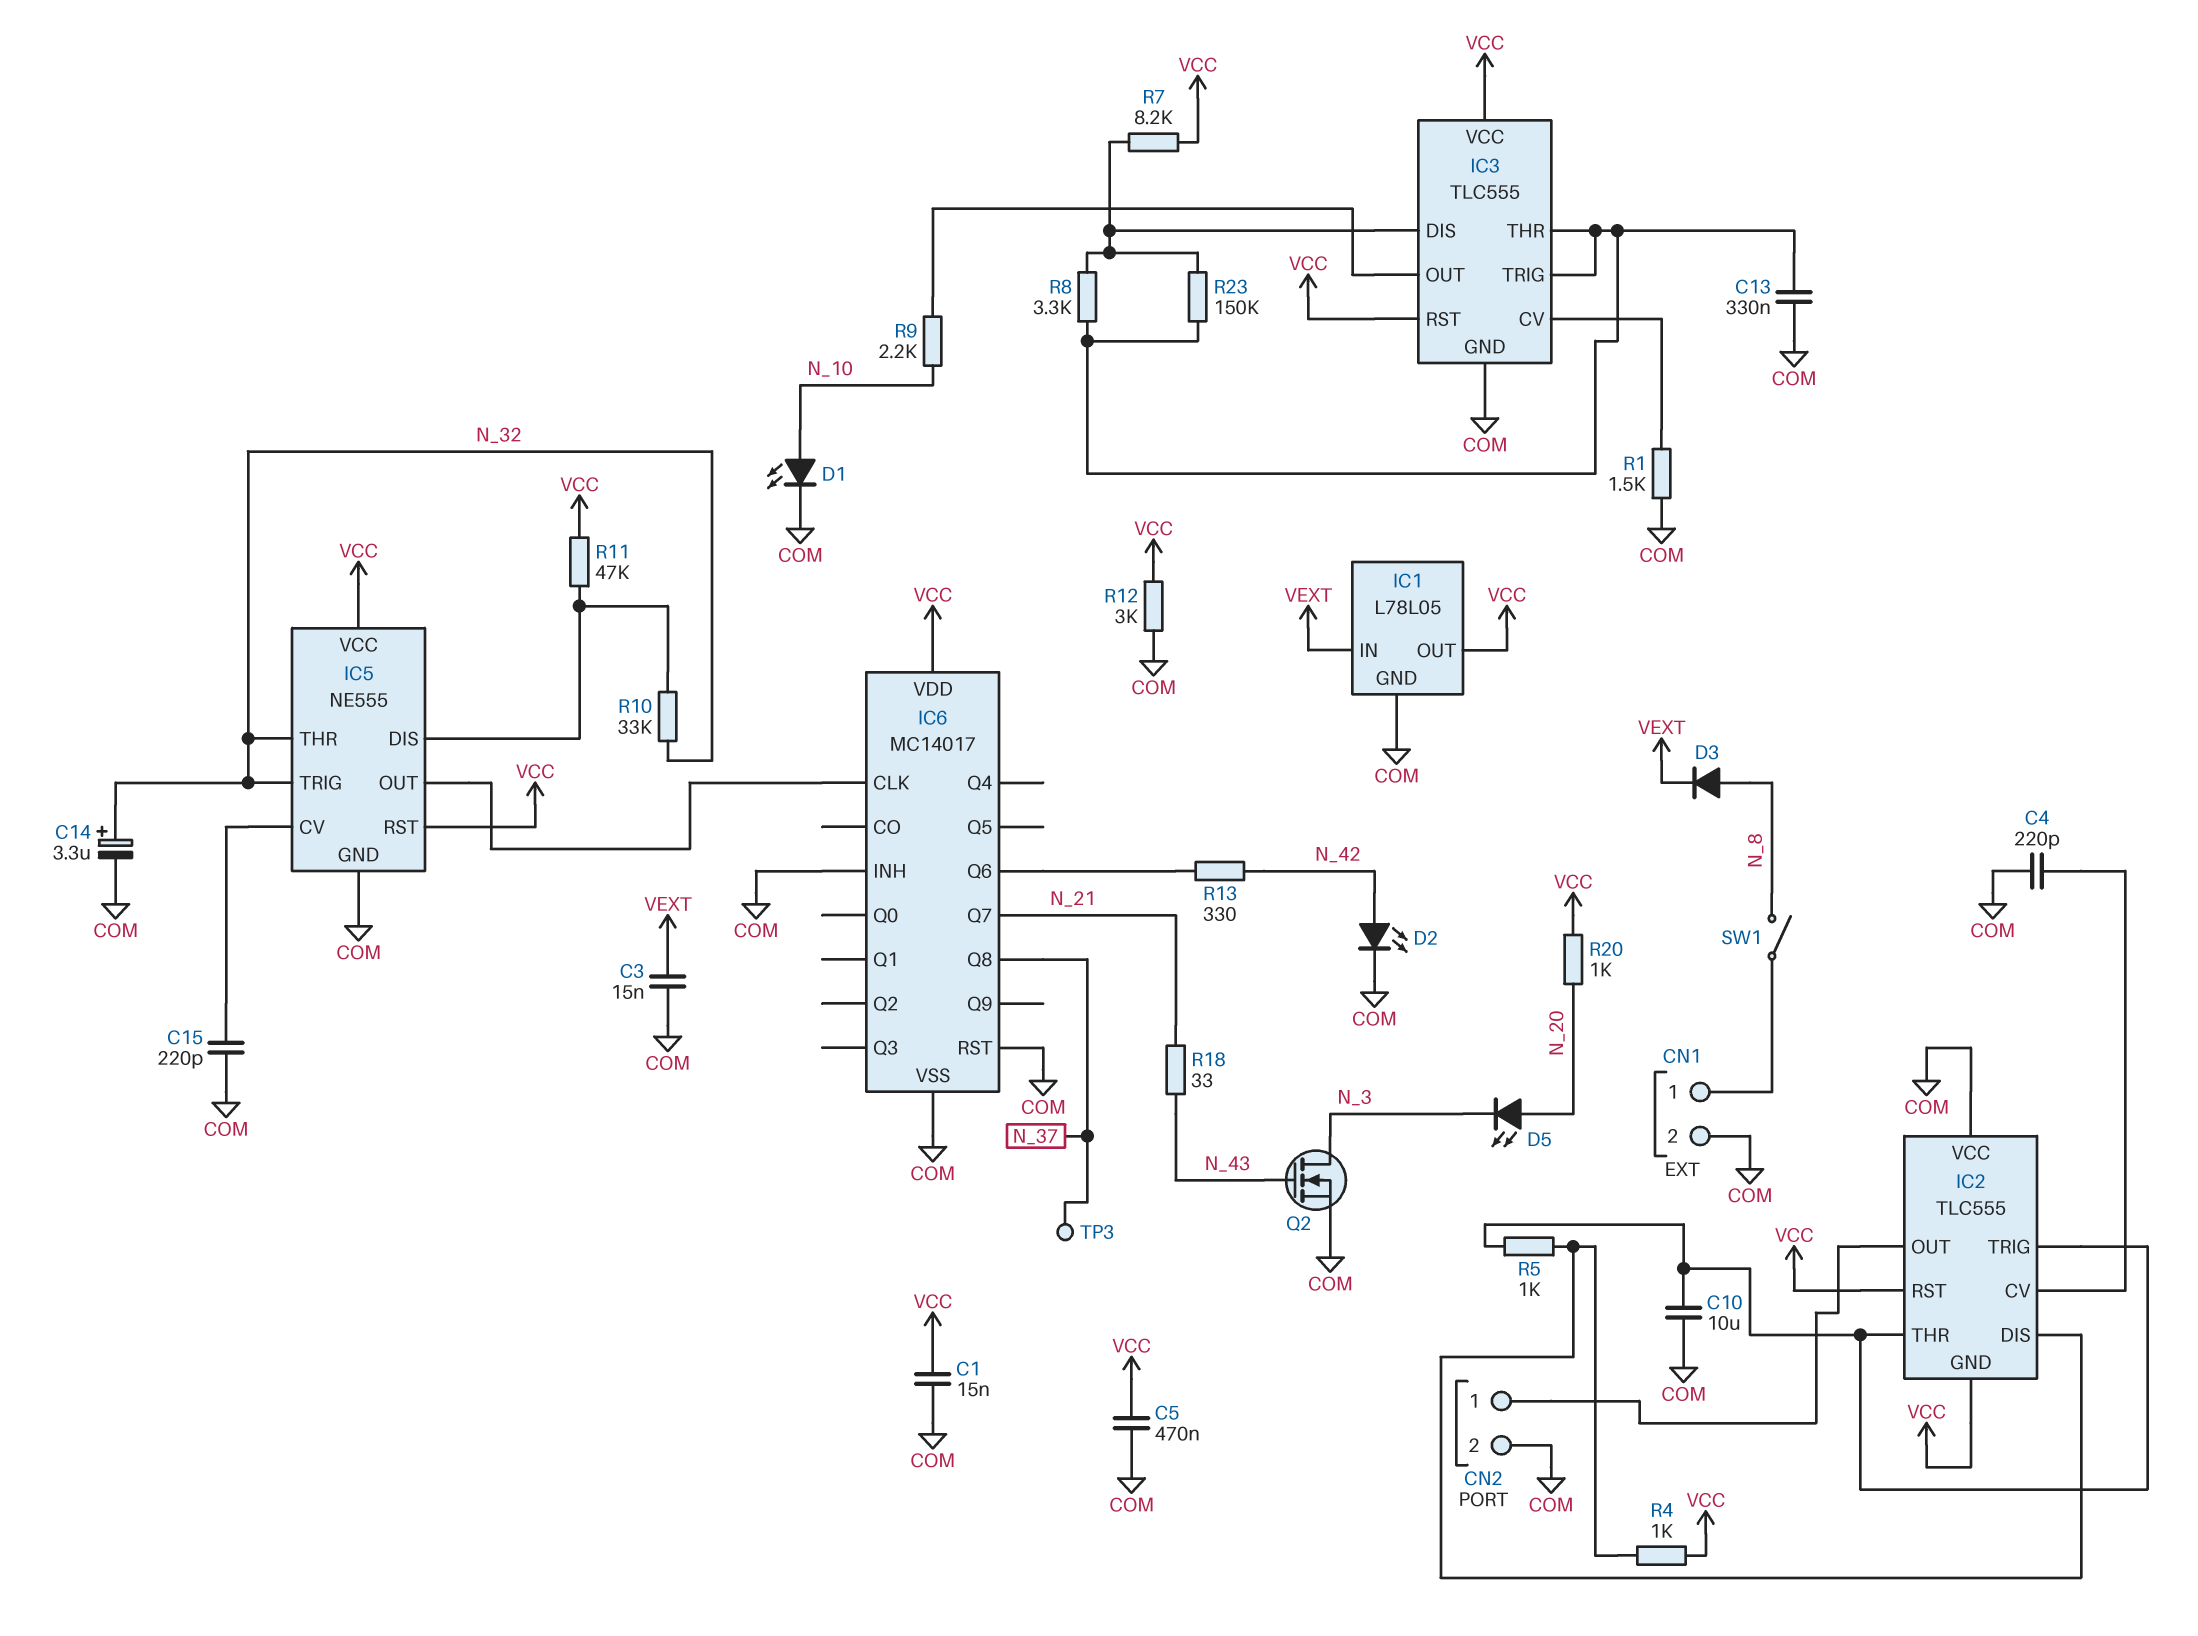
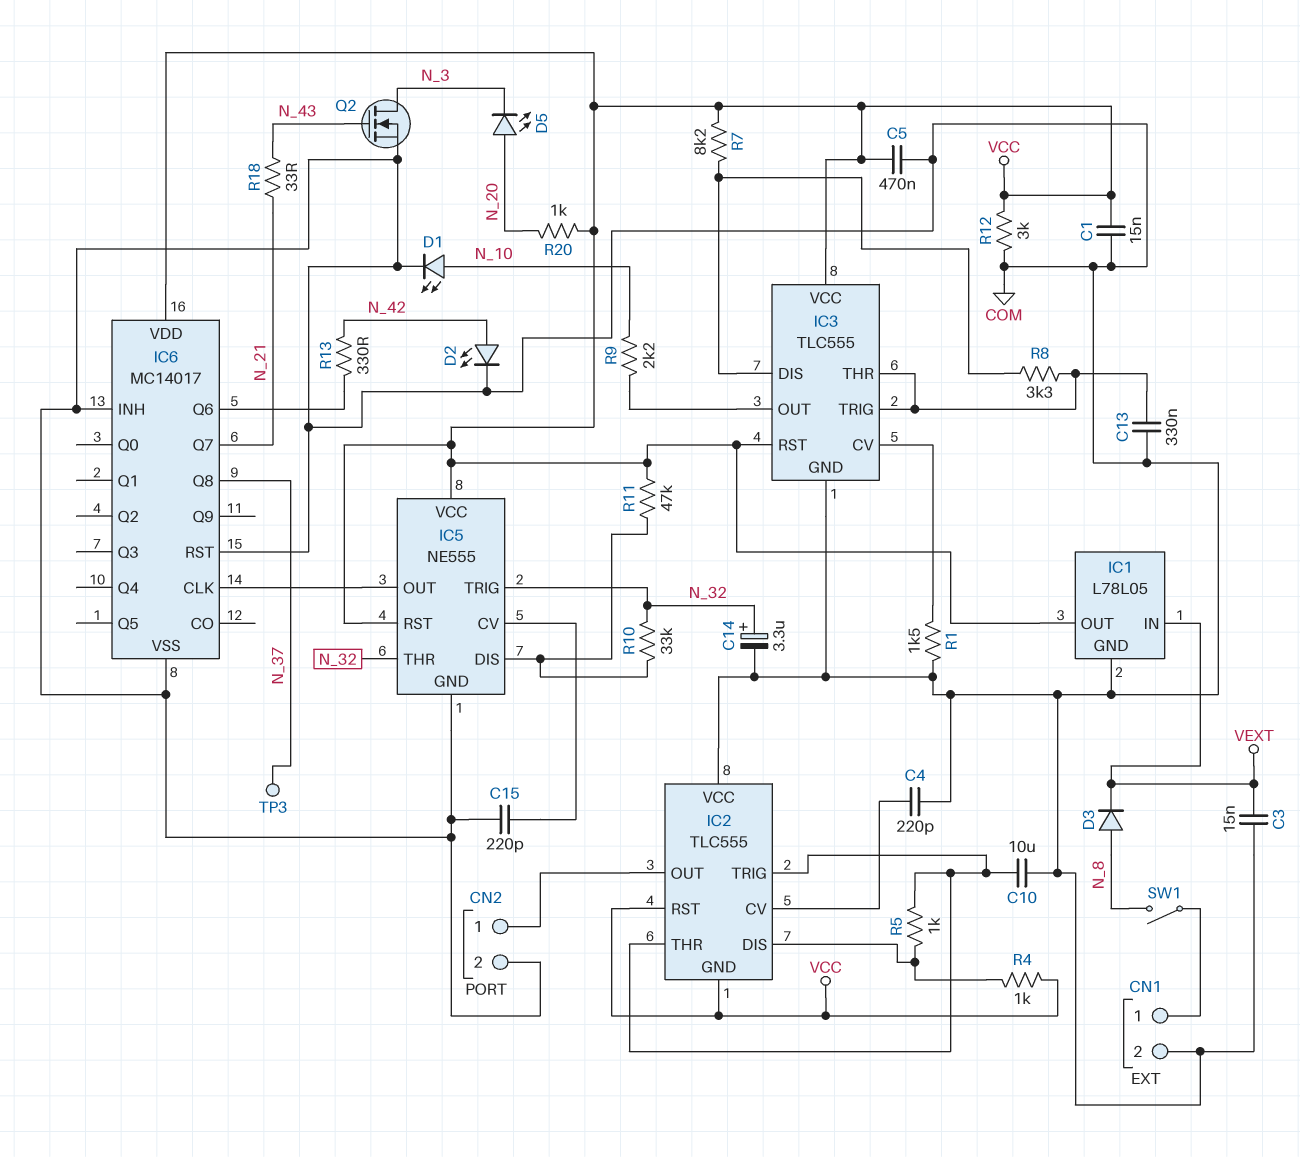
R23: 150k (IC3/DIS, IC3/THR) -> none

